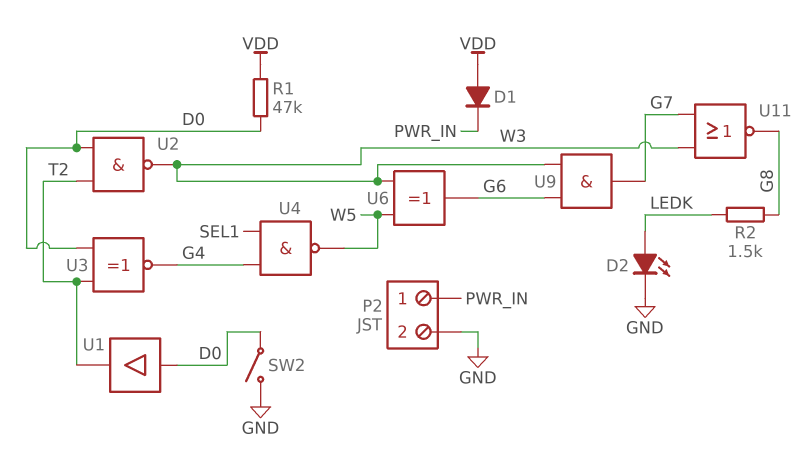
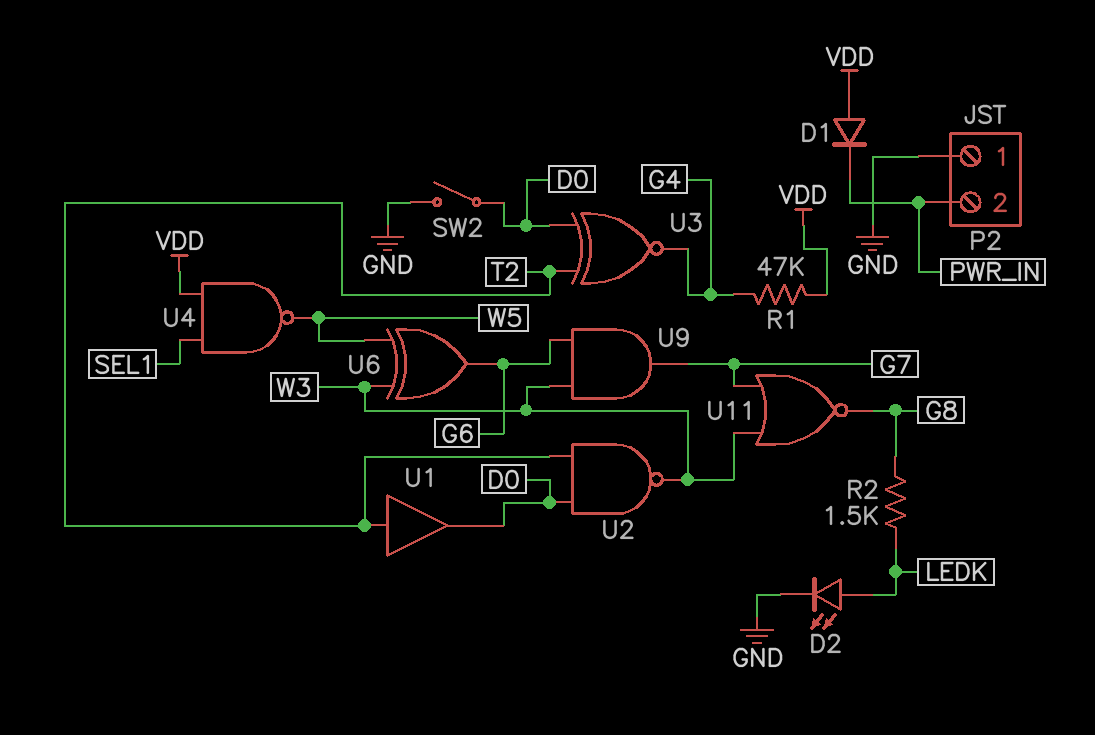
P2 pin 1: PWR_IN -> GND
P2 pin 2: GND -> PWR_IN
R1: 47k (D0, VDD) -> 47k (G4, VDD)
U1: buffer (in D0, out T2) -> buffer (in T2, out D0)
U4: NAND (in G4, in SEL1, out W5) -> NAND (in SEL1, in VDD, out W5)

